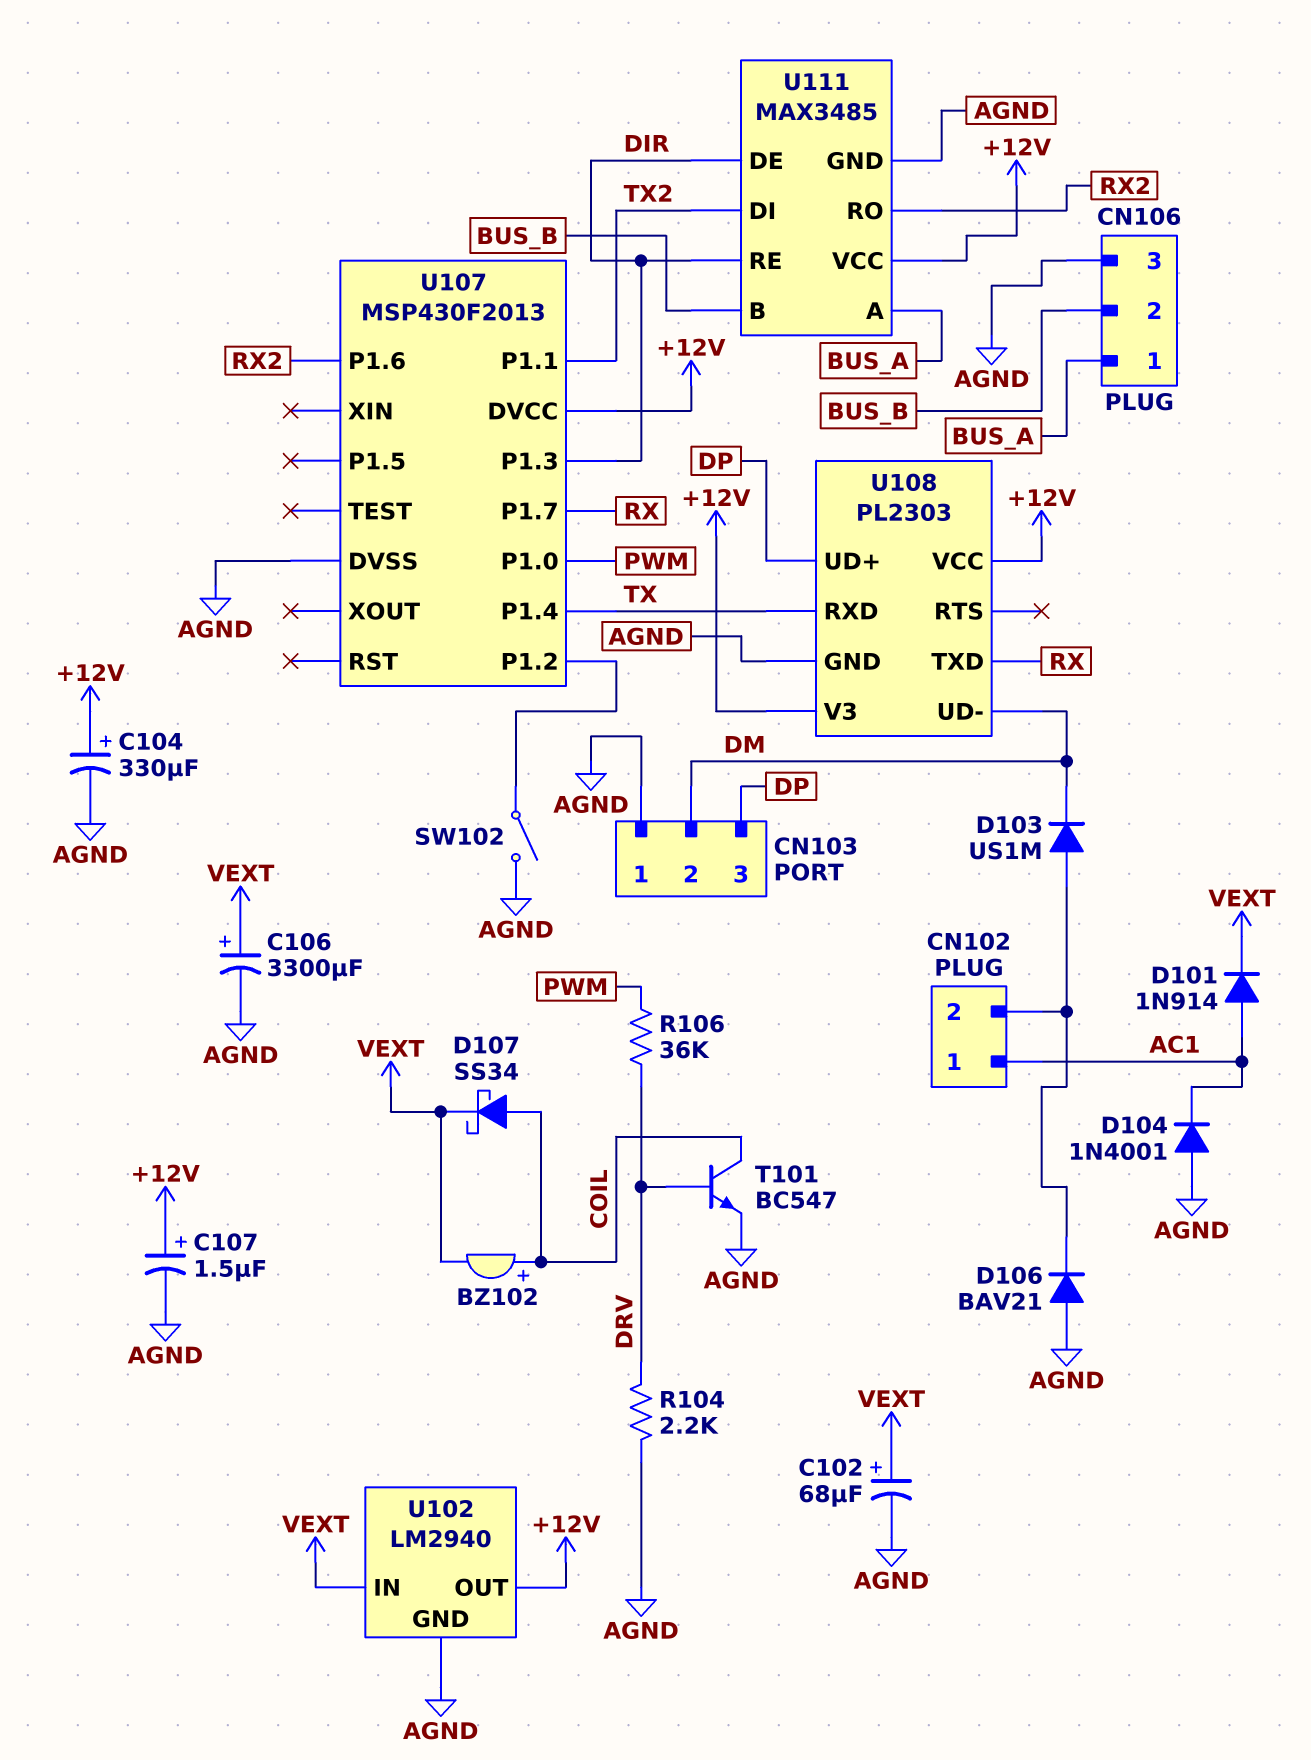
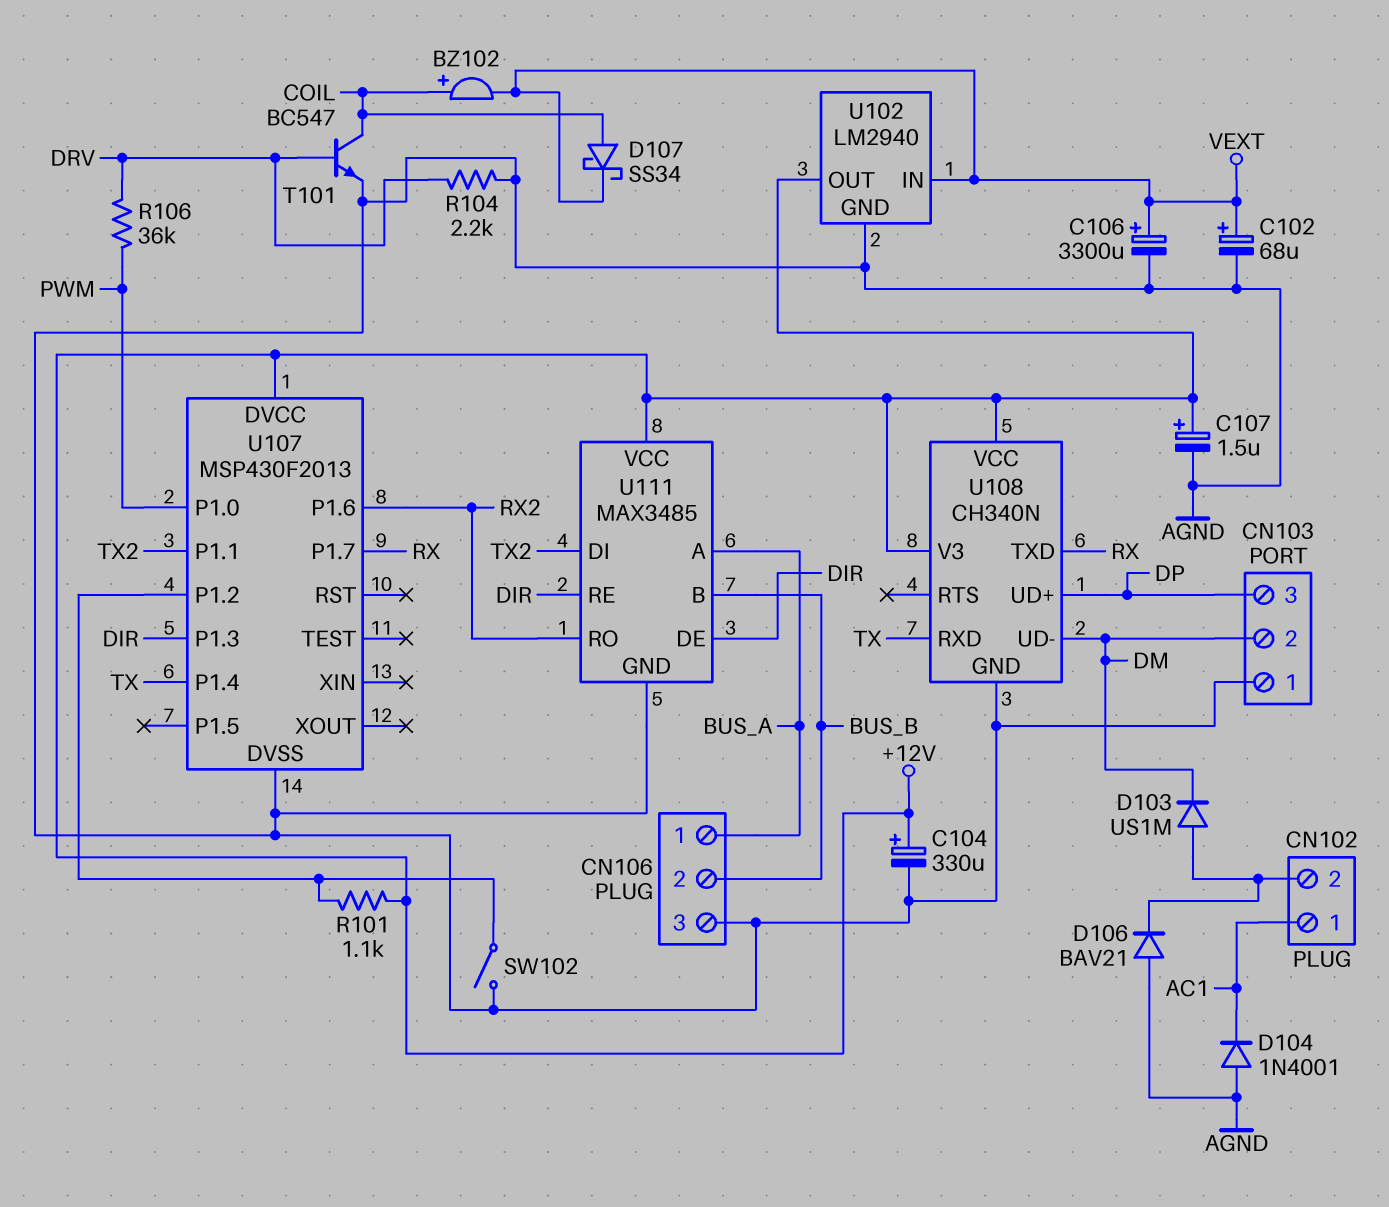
D101: diode 1N914 (A AC1, K VEXT) -> none
R101: none -> 1.1k (+12V, U107/P1.2)
U108: PL2303 -> CH340N

